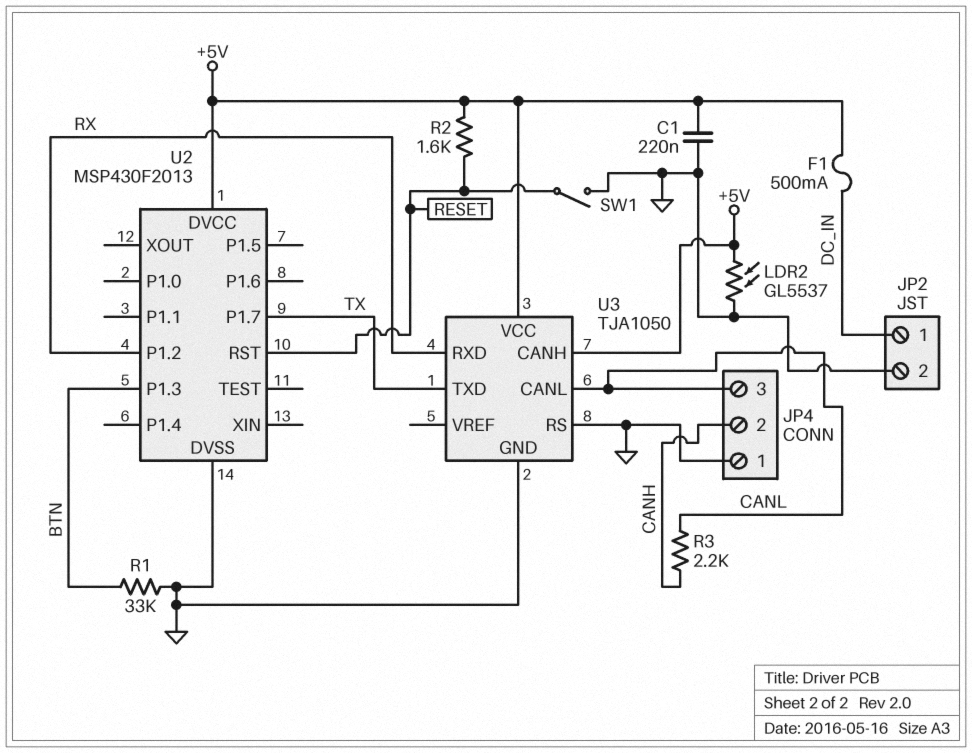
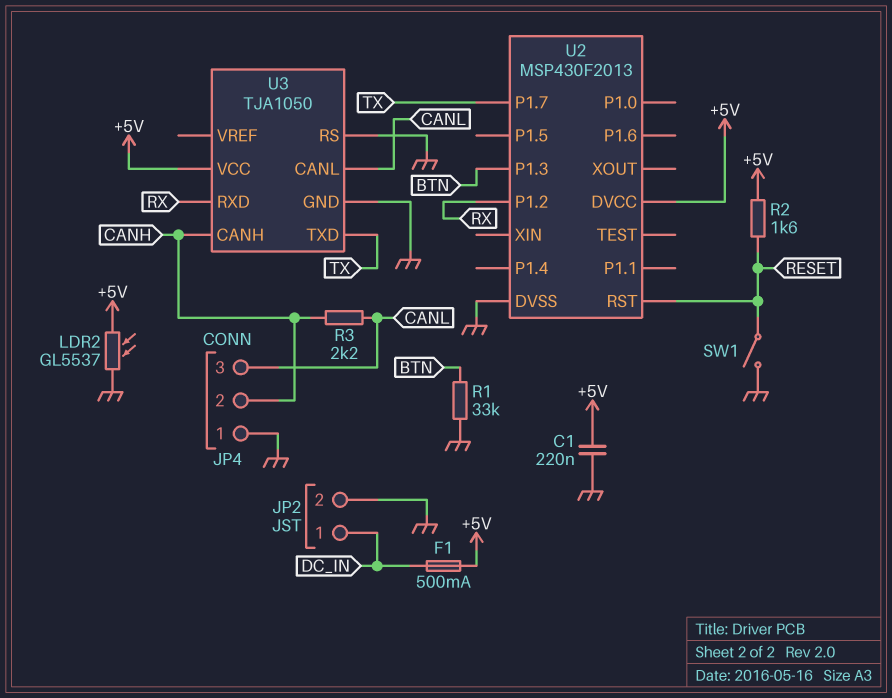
U3 pin CANH: +5V -> CANH

